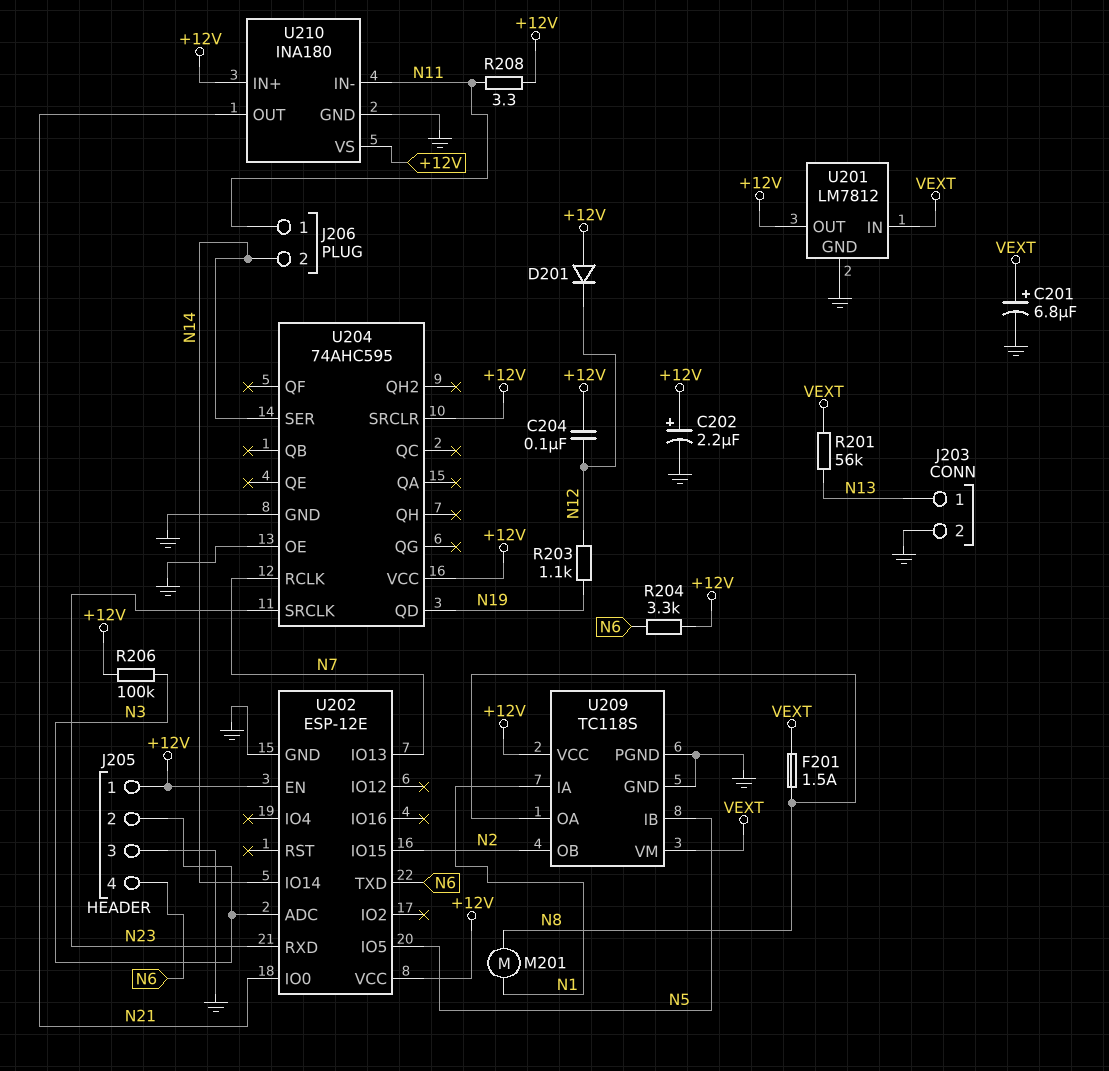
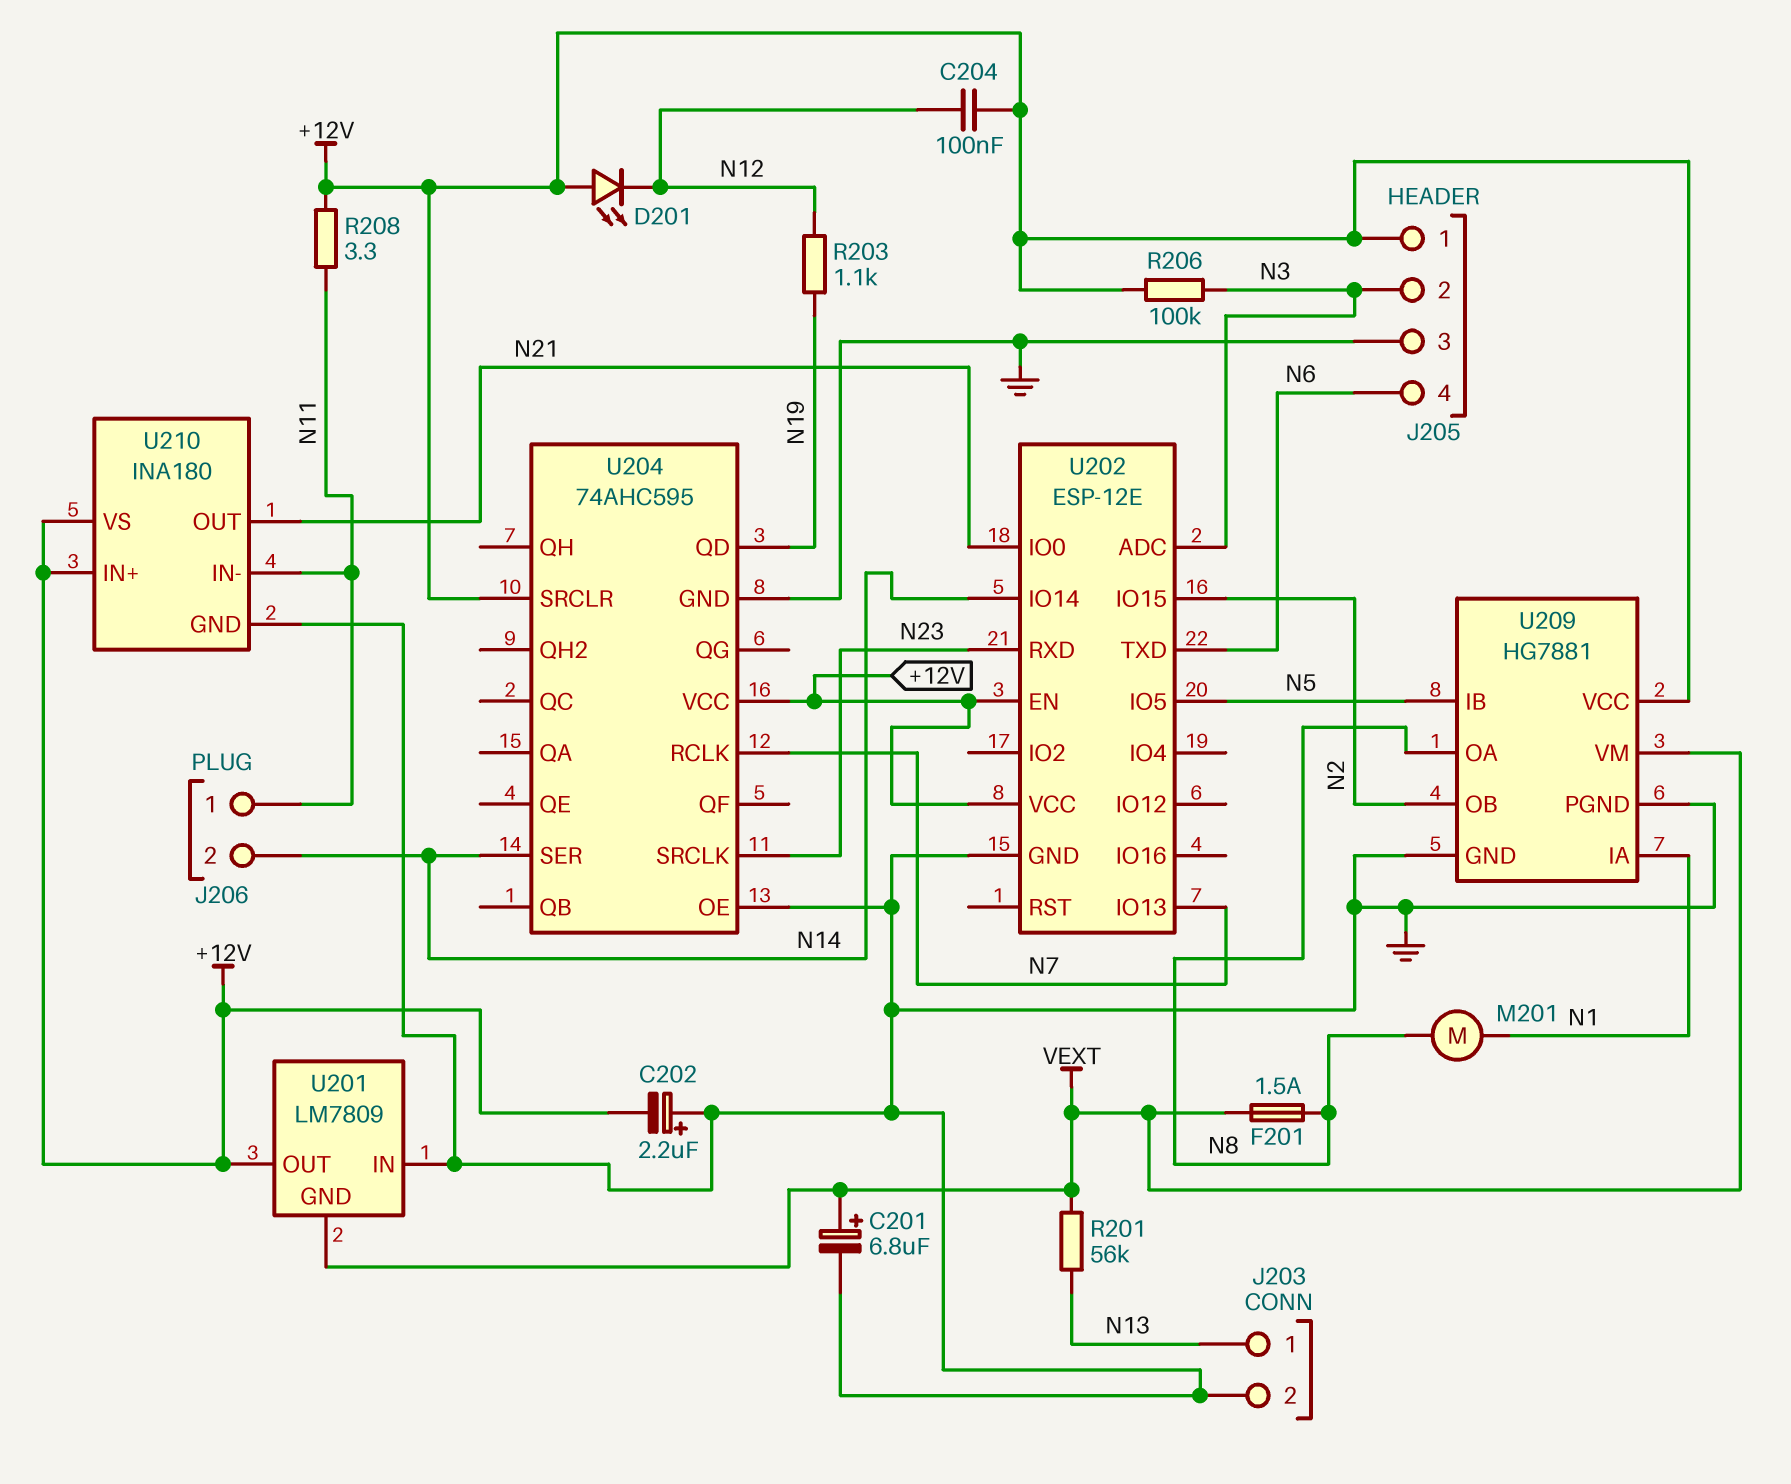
C202: 2.2uF (plus +12V, minus GND) -> 2.2uF (plus GND, minus +12V)
D201: diode (A +12V, K N12) -> LED (A +12V, K N12)
R204: 3.3k (+12V, N6) -> none
U201: LM7812 -> LM7809
U201 pin GND: GND -> VEXT
U201 pin IN: VEXT -> GND
U209: TC118S -> HG7881

